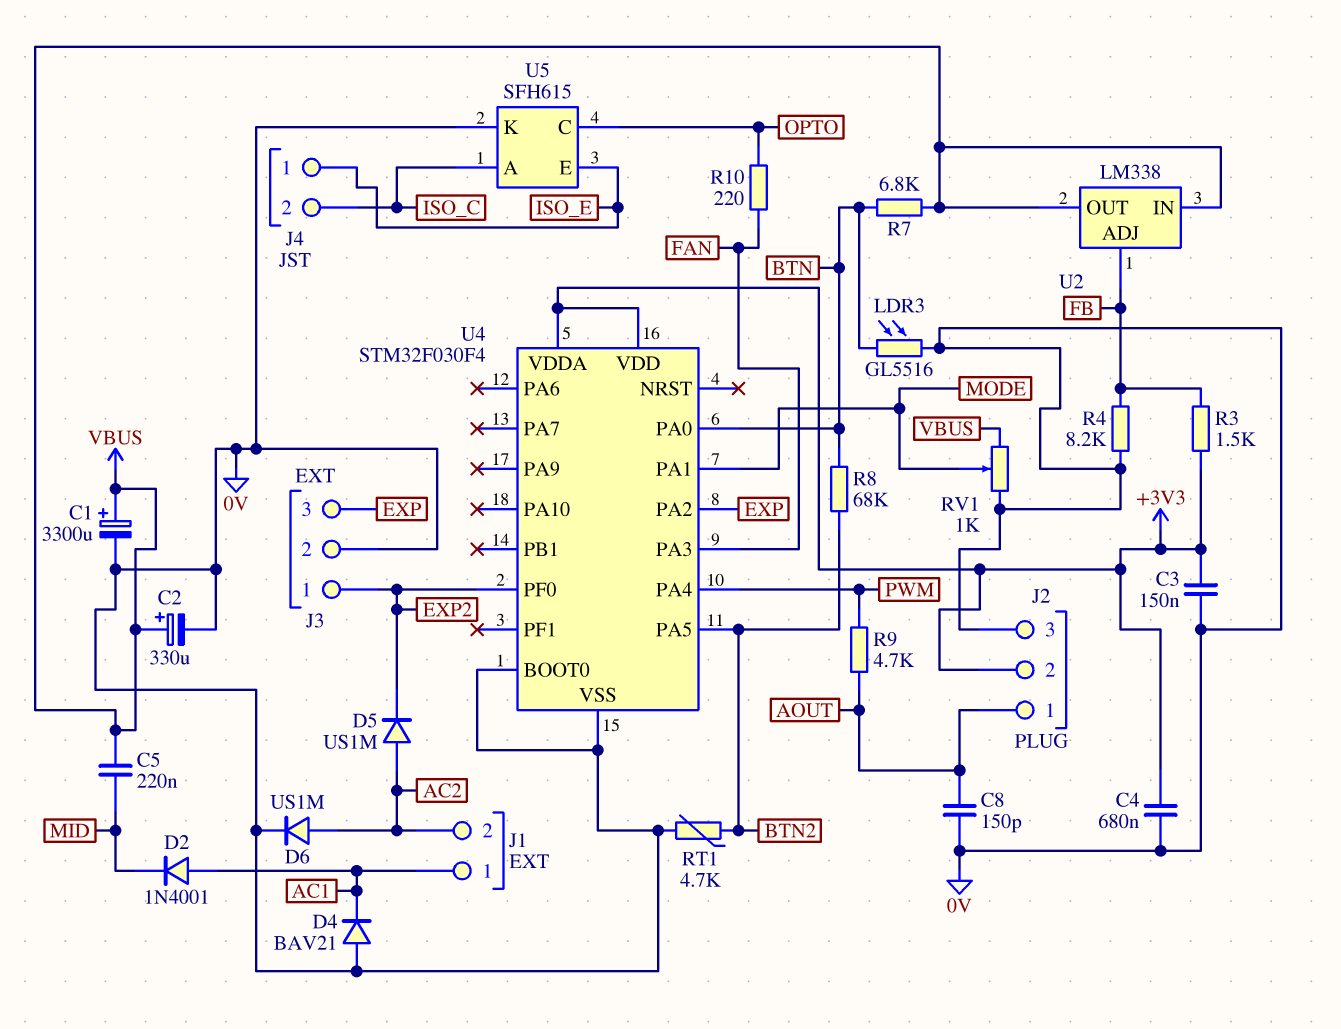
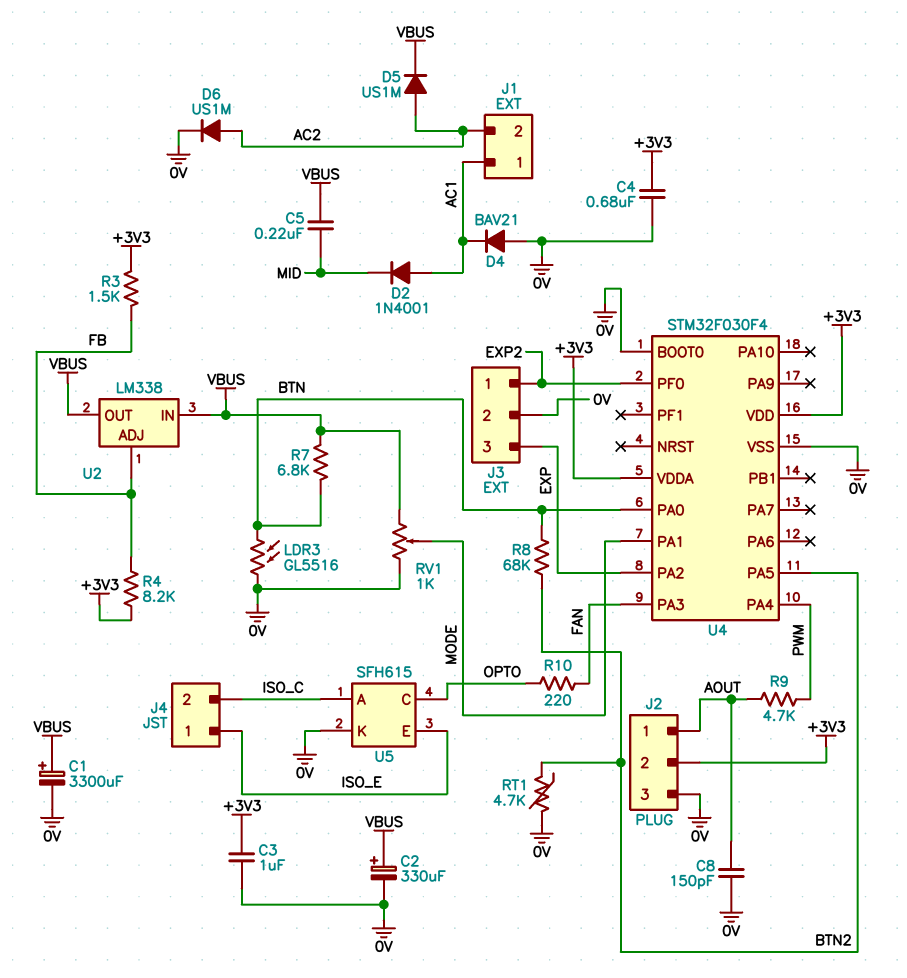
C3: 150nF (+3V3, 0V) -> 1uF (+3V3, 0V)
D5: diode US1M (A AC2, K EXP2) -> diode US1M (A AC2, K VBUS)
R4: 8.2k (0V, FB) -> 8.2k (+3V3, FB)

